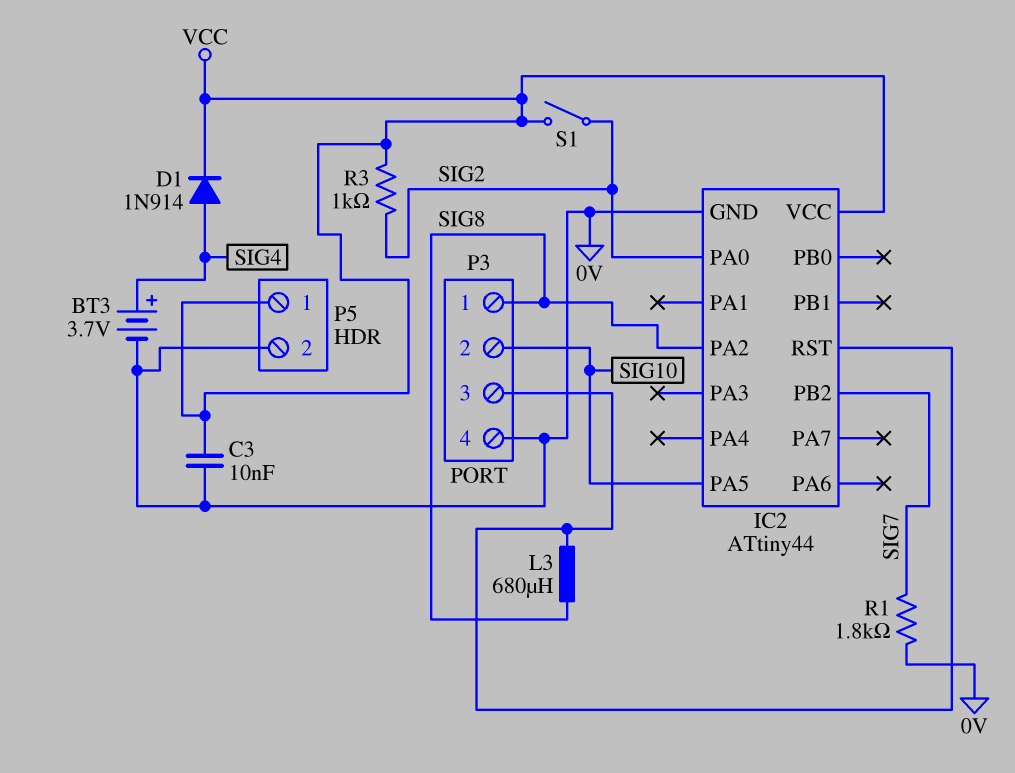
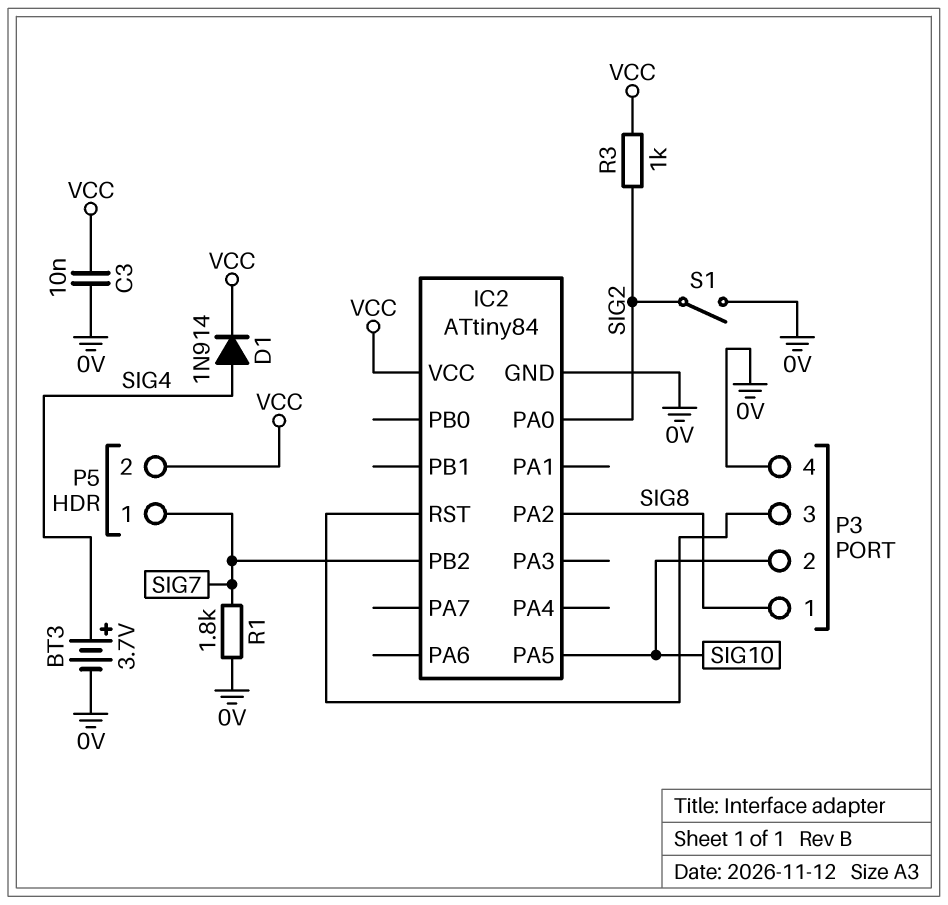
IC2: ATtiny44 -> ATtiny84
L3: 680uH (IC2/RST, SIG8) -> none
P5 pin 1: VCC -> SIG7
P5 pin 2: 0V -> VCC
S1: switch (SIG2, VCC) -> switch (0V, SIG2)

